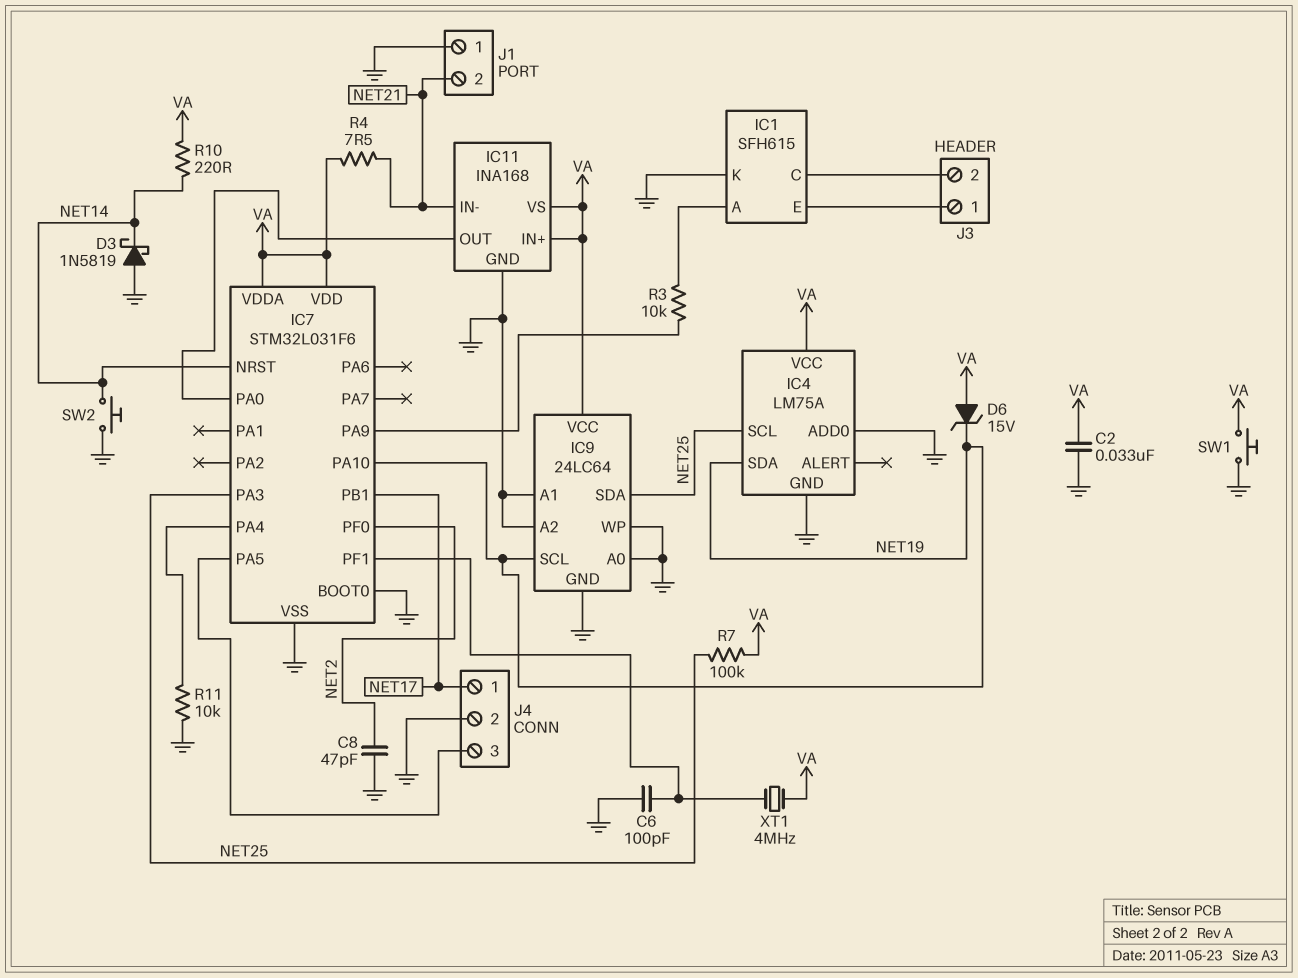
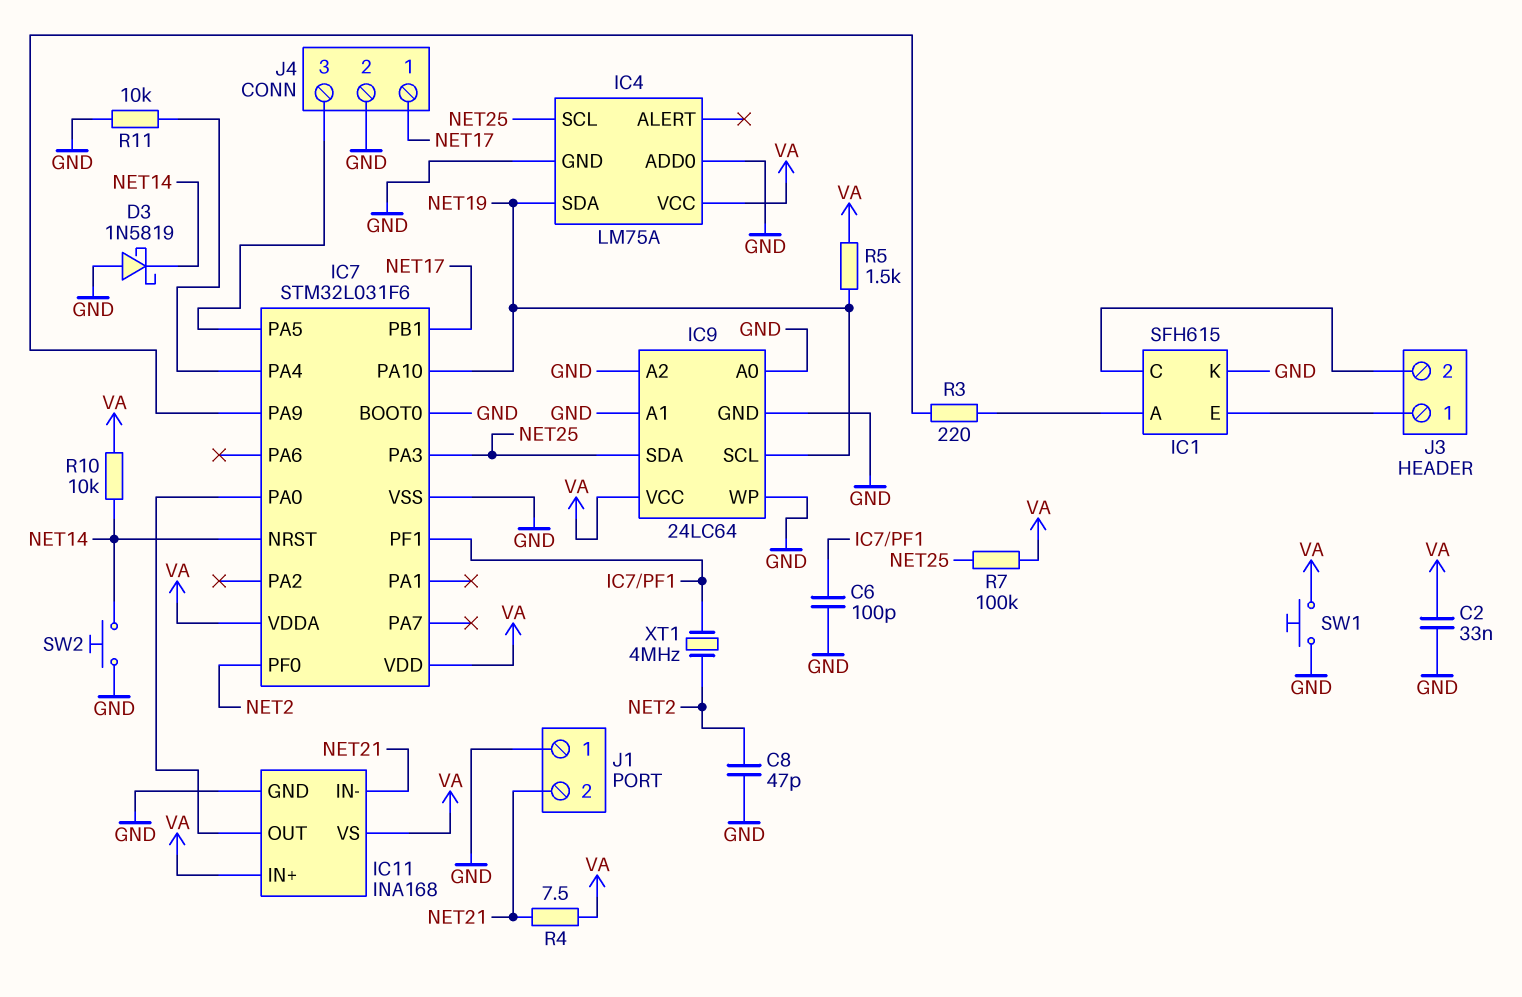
D6: zener 15V (A VA, K NET19) -> none
R3: 10k (IC1/A, IC7/PA9) -> 220 (IC1/A, IC7/PA9)
R5: none -> 1.5k (NET19, VA)
R10: 220 (NET14, VA) -> 10k (NET14, VA)
XT1: 4MHz (IC7/PF1, VA) -> 4MHz (IC7/PF1, NET2)

